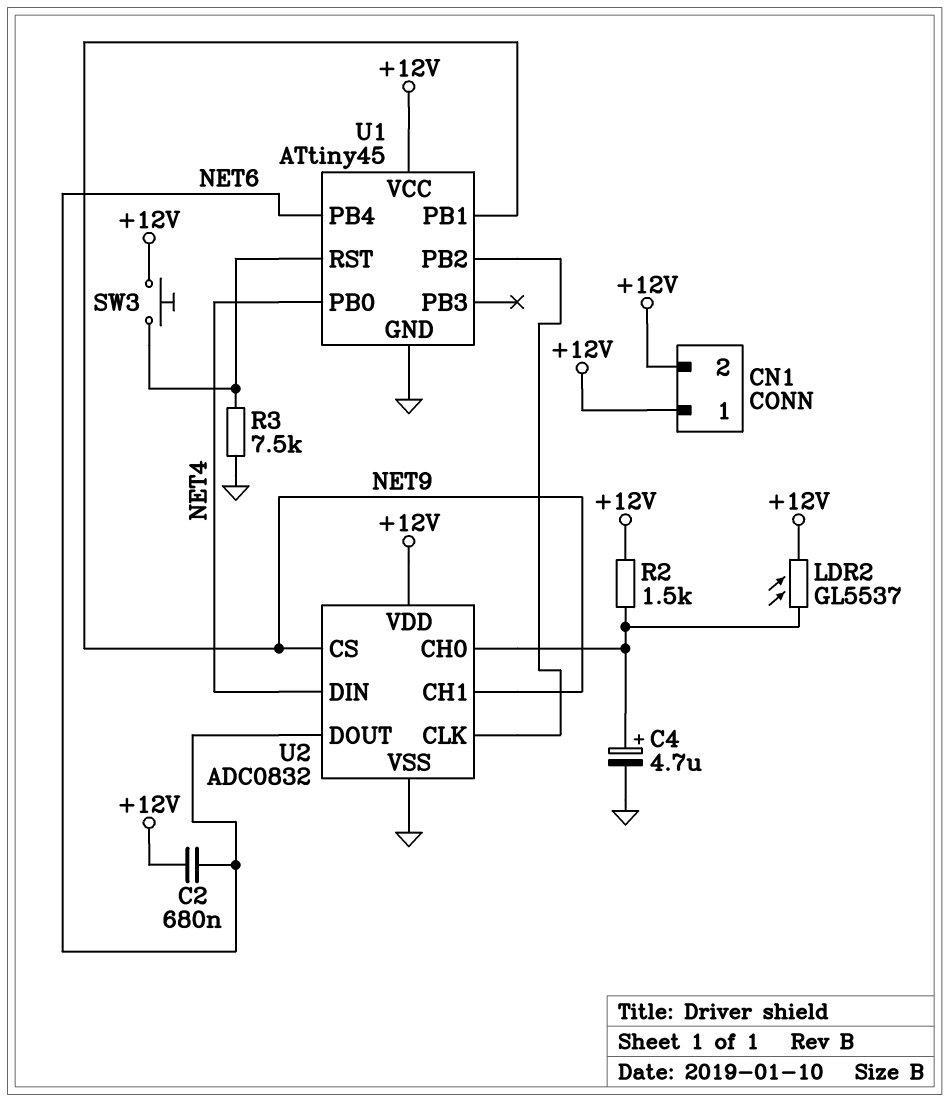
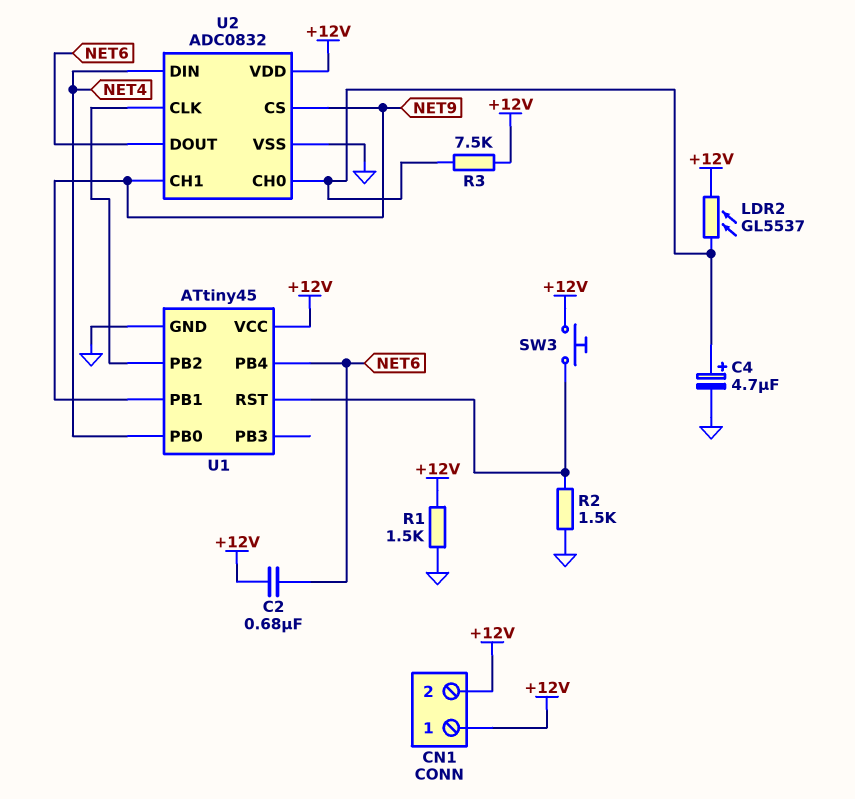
R1: none -> 1.5k (+12V, GND)
R2: 1.5k (+12V, U2/CH0) -> 1.5k (GND, U1/RST)
R3: 7.5k (GND, U1/RST) -> 7.5k (+12V, U2/CH0)

